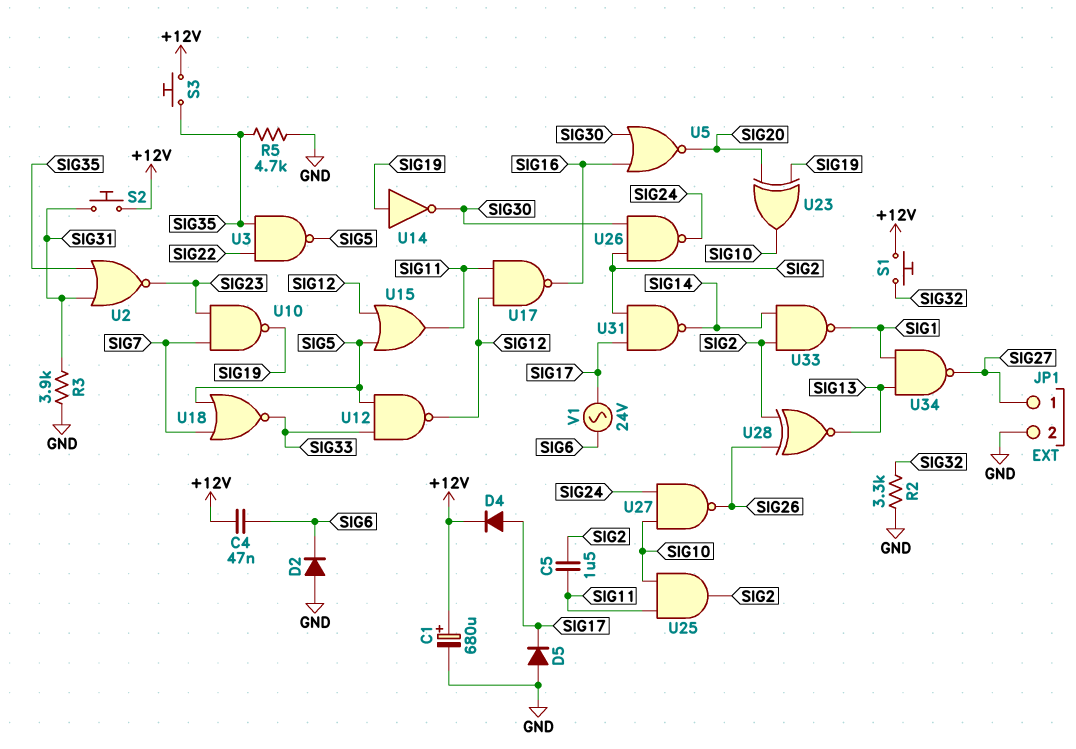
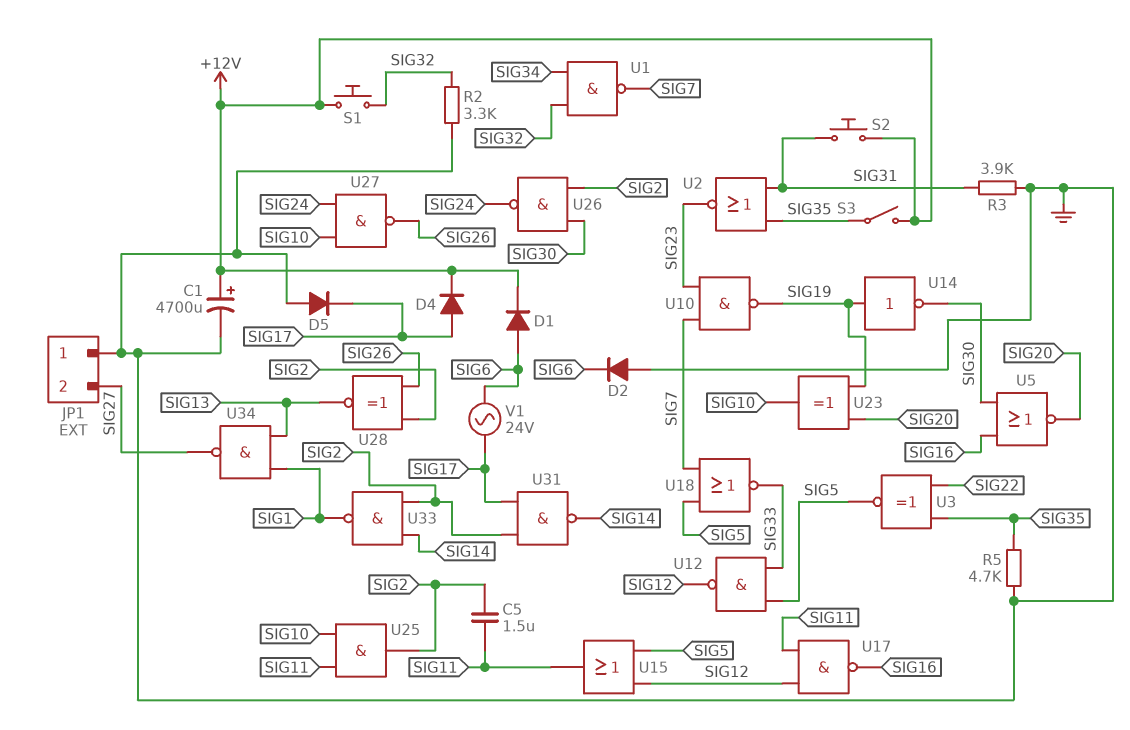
C1: 680uF (plus +12V, minus GND) -> 4700uF (plus +12V, minus GND)
C4: 47nF (+12V, SIG6) -> none
D1: none -> diode (A SIG6, K +12V)
JP1 pin 1: SIG27 -> GND
JP1 pin 2: GND -> SIG27
S3: button (+12V, SIG35) -> switch (+12V, SIG35)
U1: none -> NAND (in SIG32, in SIG34, out SIG7)
U3: NAND (in SIG22, in SIG35, out SIG5) -> XNOR (in SIG22, in SIG35, out SIG5)

